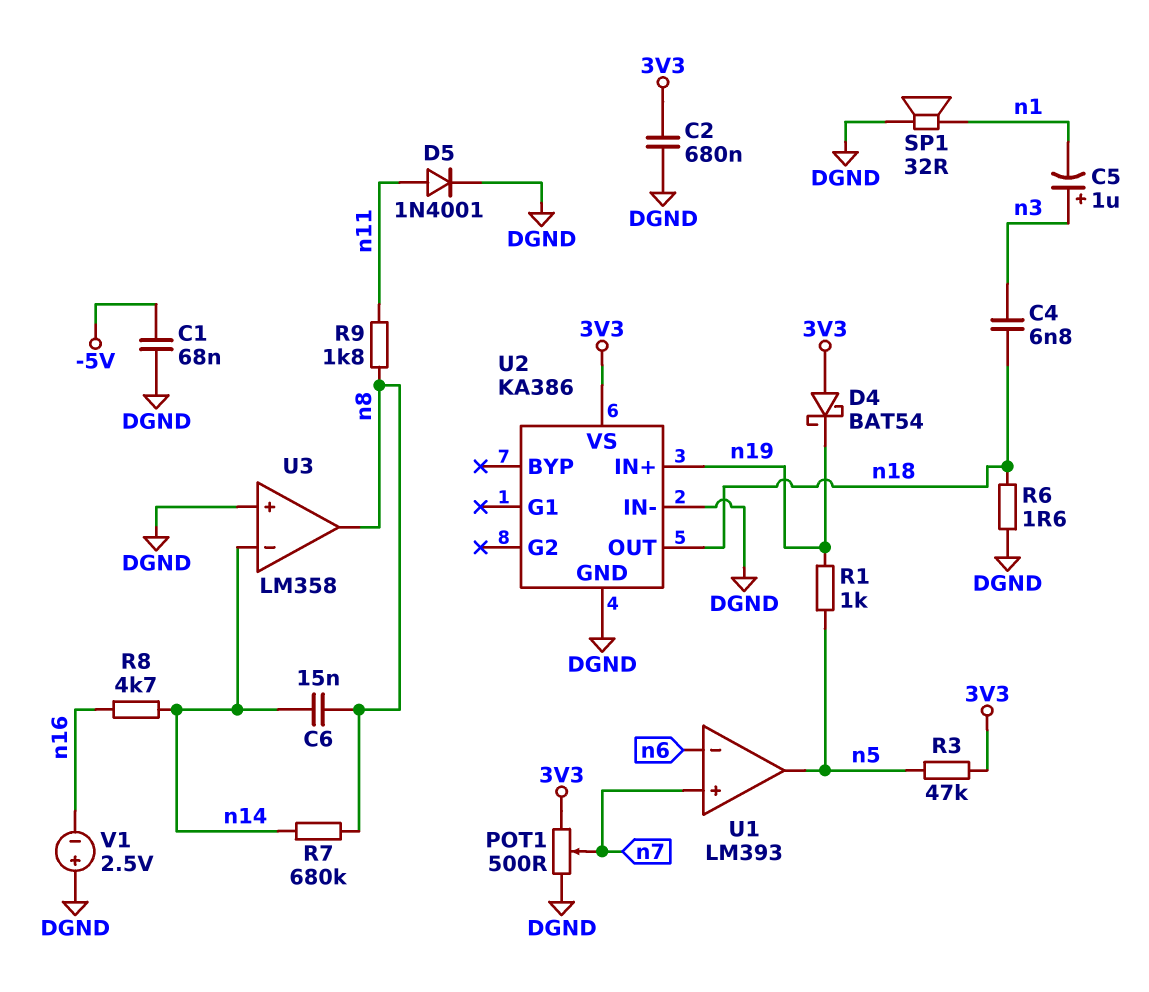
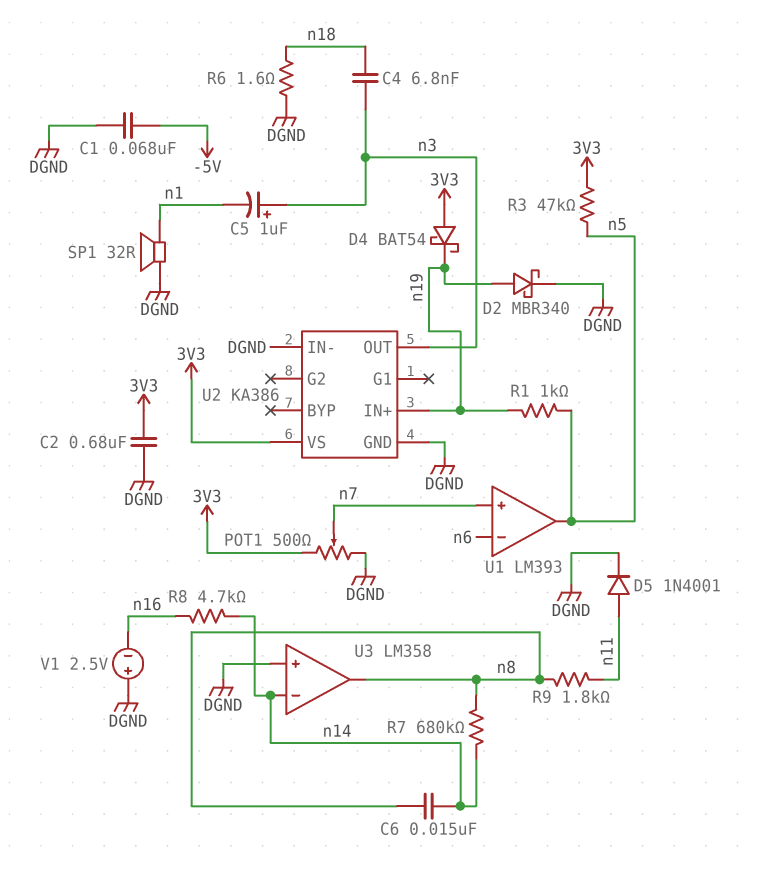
D2: none -> schottky MBR340 (A n19, K DGND)
U2 pin OUT: n18 -> n3

